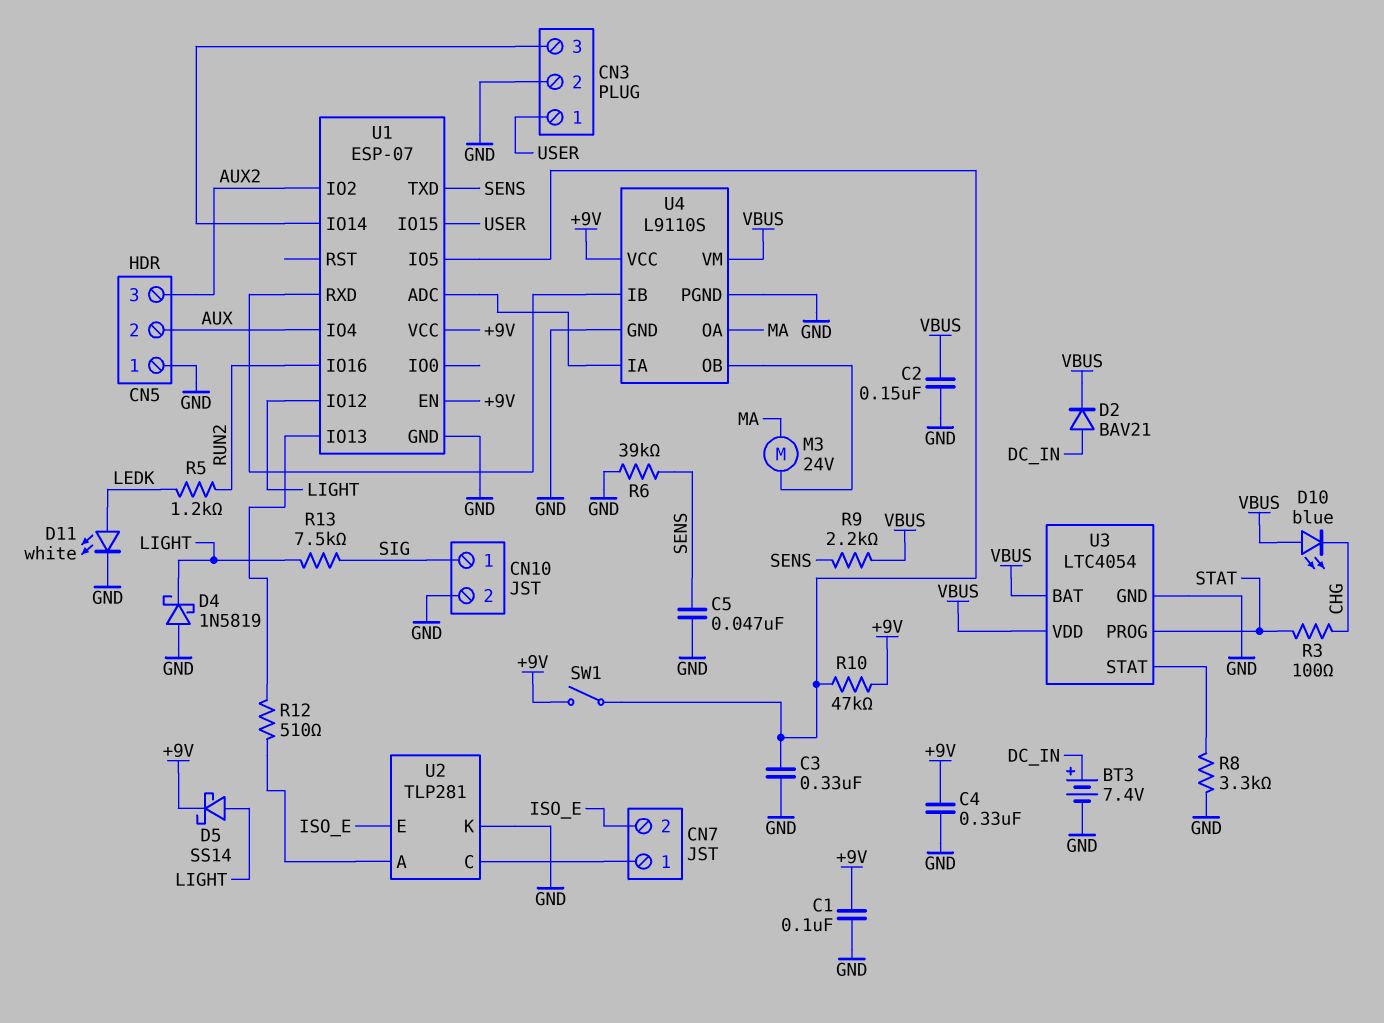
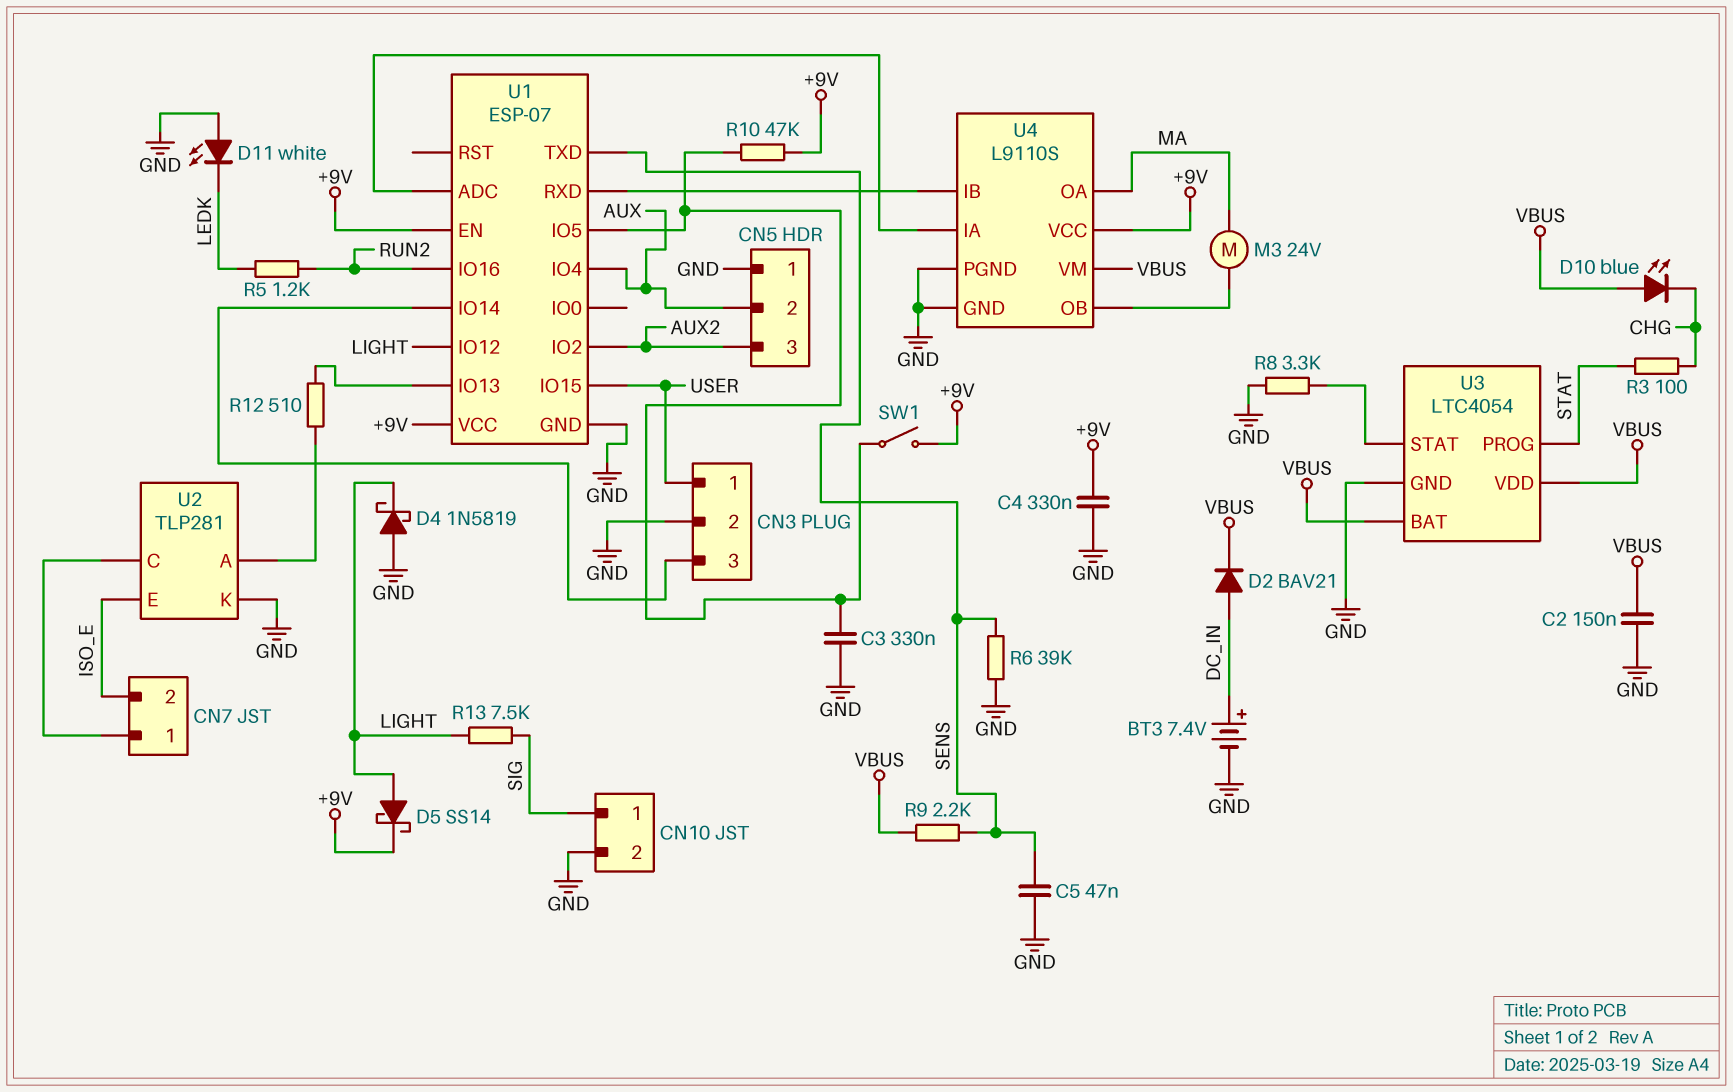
C1: 100nF (+9V, GND) -> none
D11: LED white (A LEDK, K GND) -> LED white (A GND, K LEDK)

